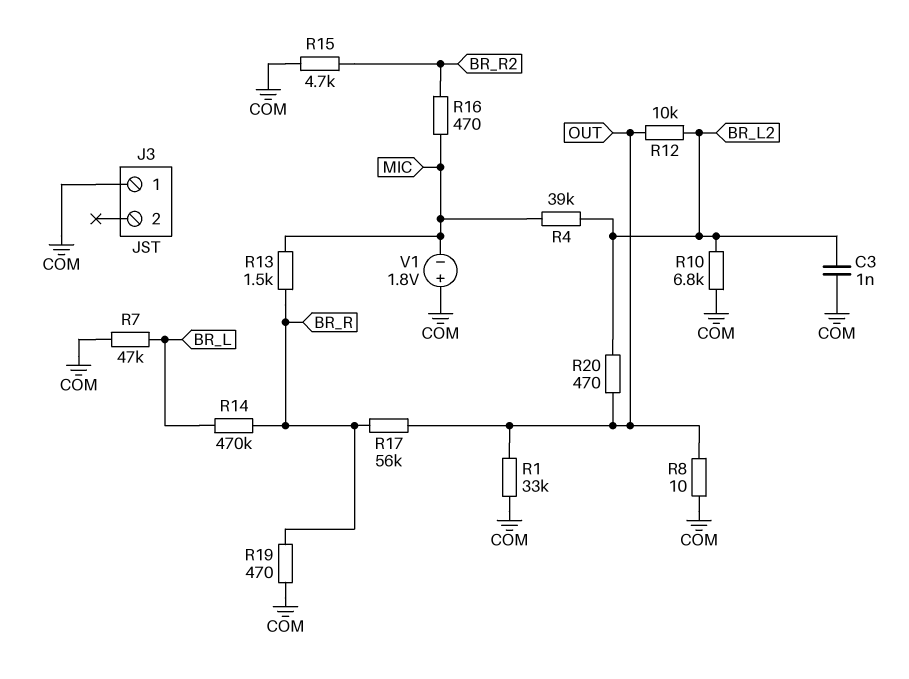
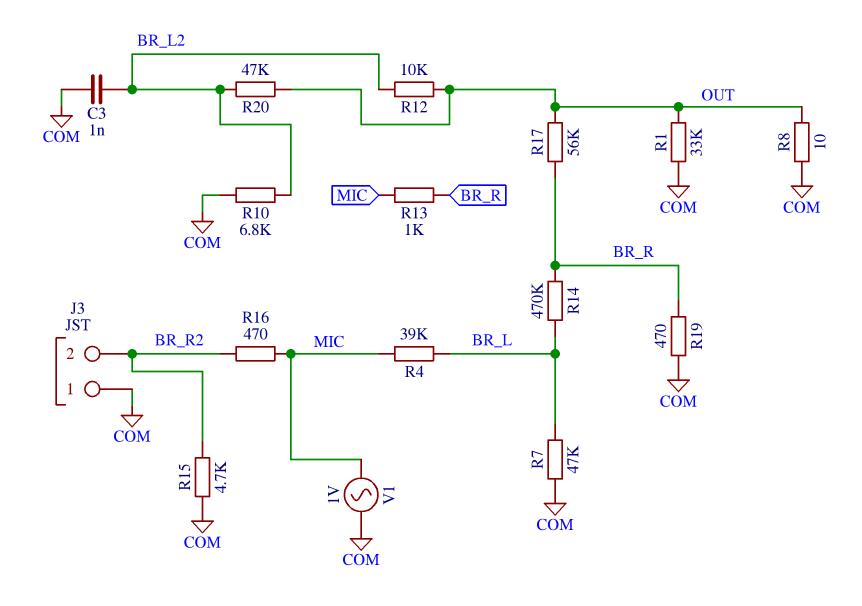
J3 pin 2: none -> BR_R2
R4: 39k (BR_L2, MIC) -> 39k (BR_L, MIC)
R13: 1.5k (BR_R, MIC) -> 1k (BR_R, MIC)
R20: 470 (BR_L2, OUT) -> 47k (BR_L2, OUT)
V1: 1.8V (plus COM, minus MIC) -> AC 1V (COM, MIC)

